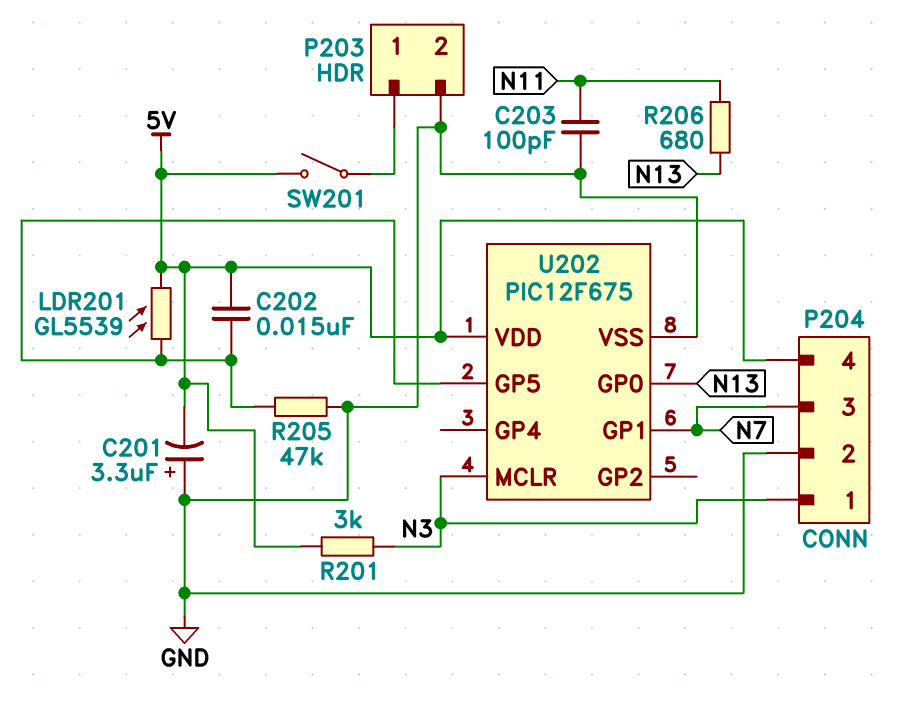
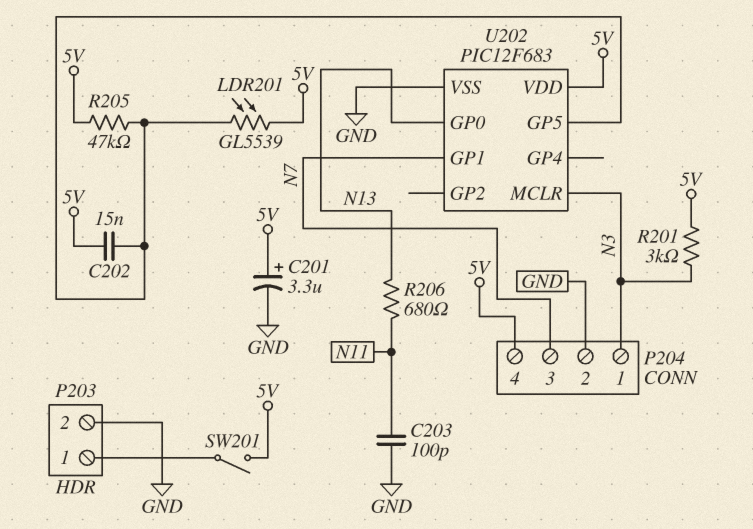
C201: 3.3uF (plus GND, minus 5V) -> 3.3uF (plus 5V, minus GND)
R205: 47k (GND, U202/GP5) -> 47k (5V, U202/GP5)
U202: PIC12F675 -> PIC12F683

